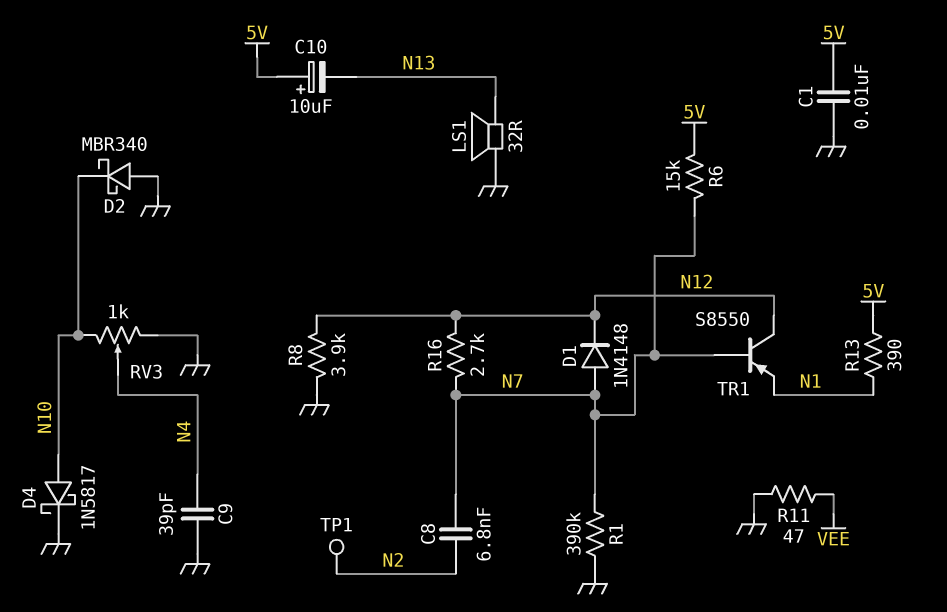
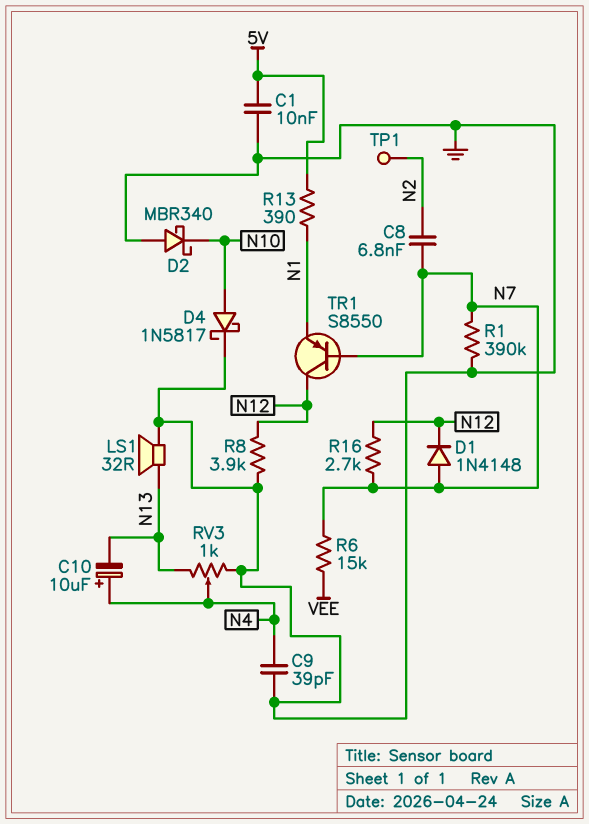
C10: 10uF (plus 5V, minus N13) -> 10uF (plus N4, minus N13)
R6: 15k (5V, N7) -> 15k (N7, VEE)
R11: 47 (GND, VEE) -> none
RV3: 1k (GND, N10, wiper N4) -> 1k (GND, N13, wiper N4)

